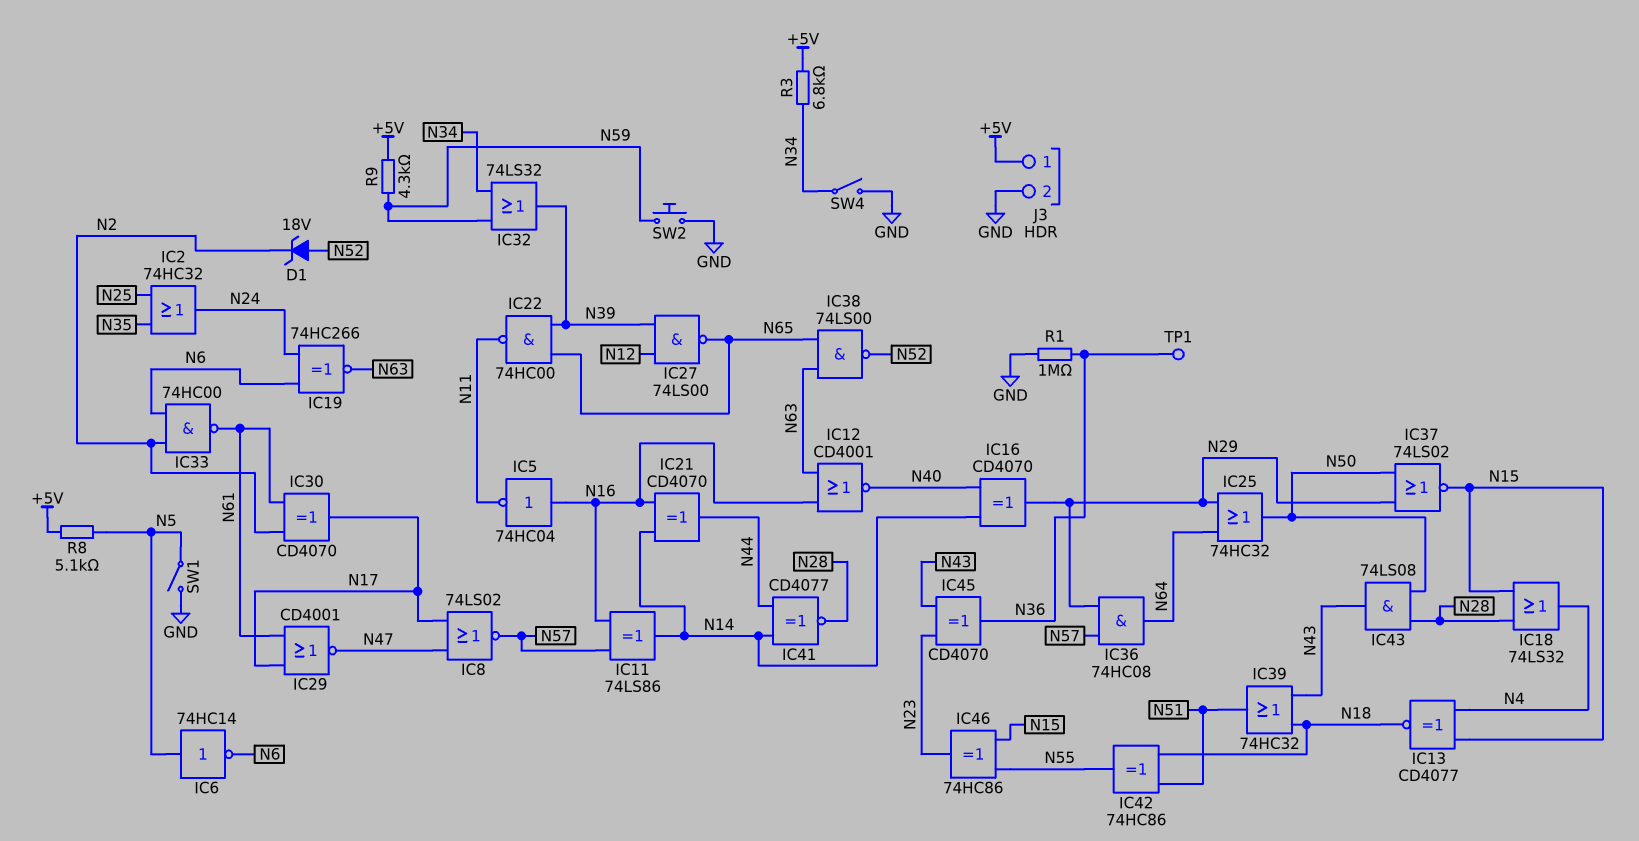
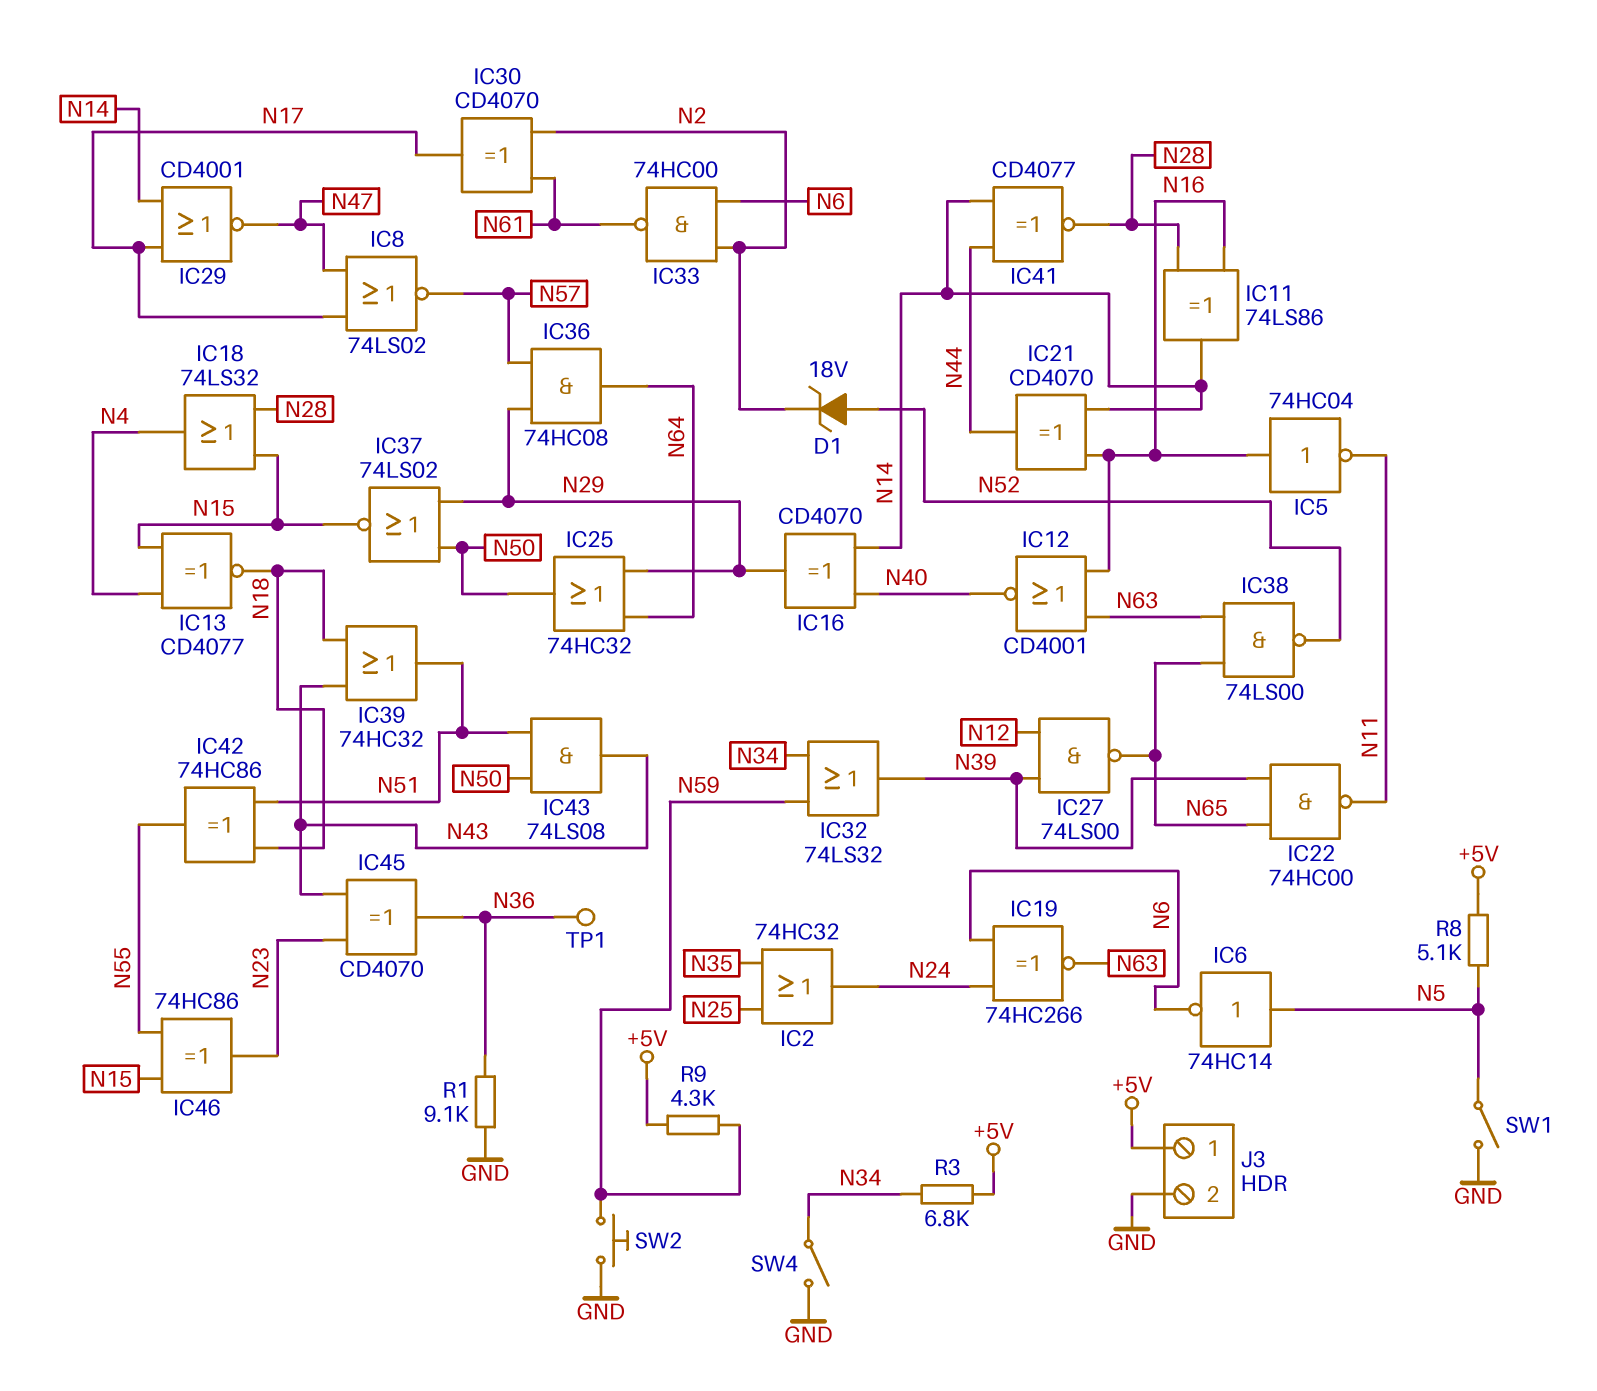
IC11: XOR 74LS86 (in N16, in N57, out N14) -> XOR 74LS86 (in N16, in N28, out N14)
IC29: NOR CD4001 (in N17, in N61, out N47) -> NOR CD4001 (in N14, in N17, out N47)
IC43: AND 74LS08 (in N28, in N50, out N43) -> AND 74LS08 (in N50, in N51, out N43)
R1: 1M (GND, N36) -> 9.1k (GND, N36)

